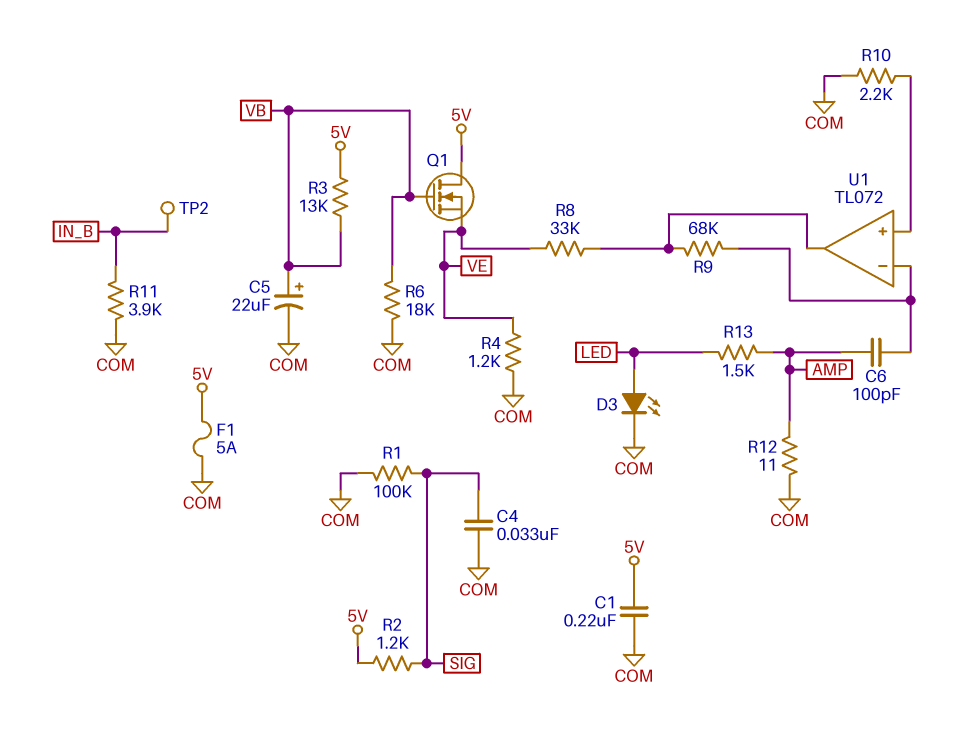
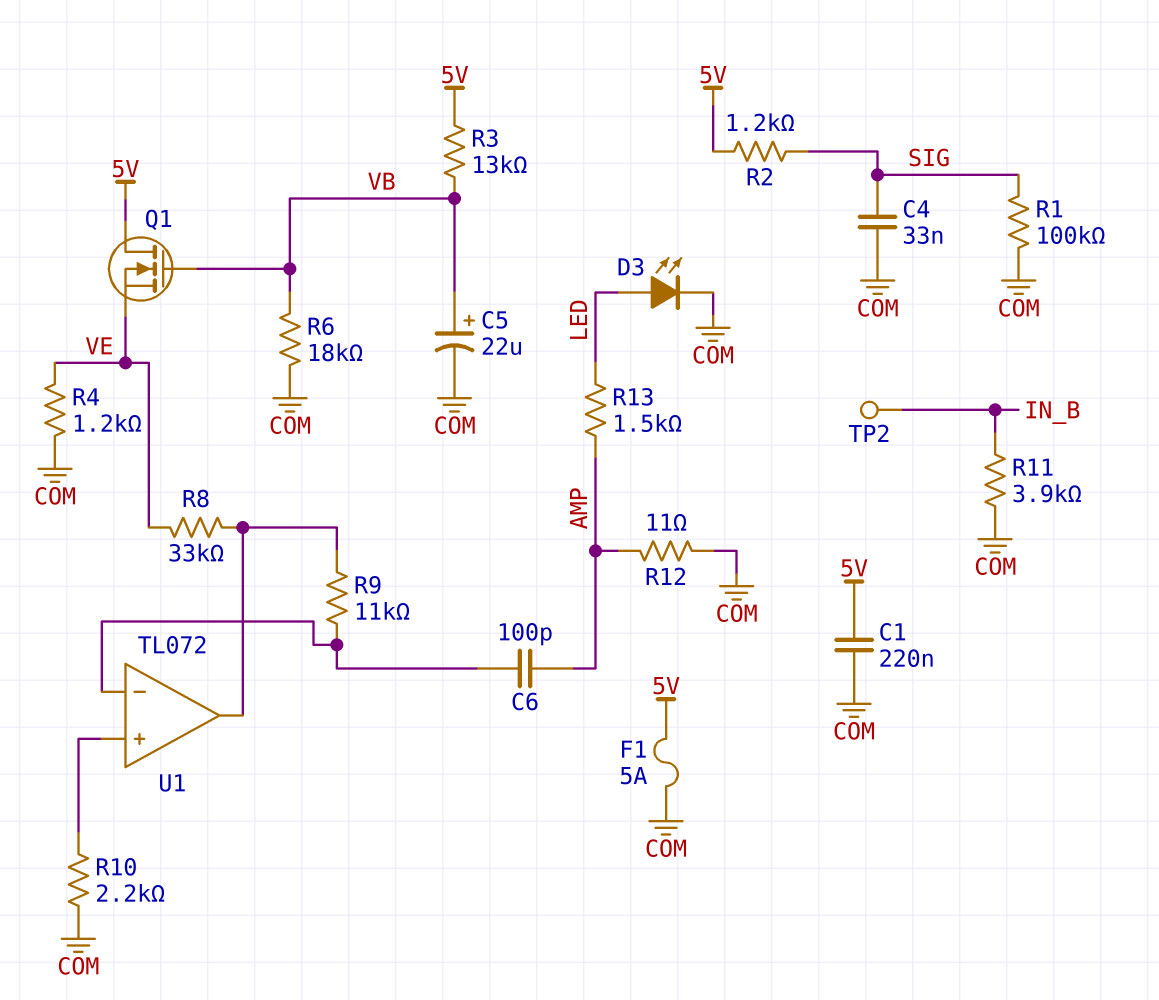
R9: 68k (U1/in-, U1/out) -> 11k (U1/in-, U1/out)

